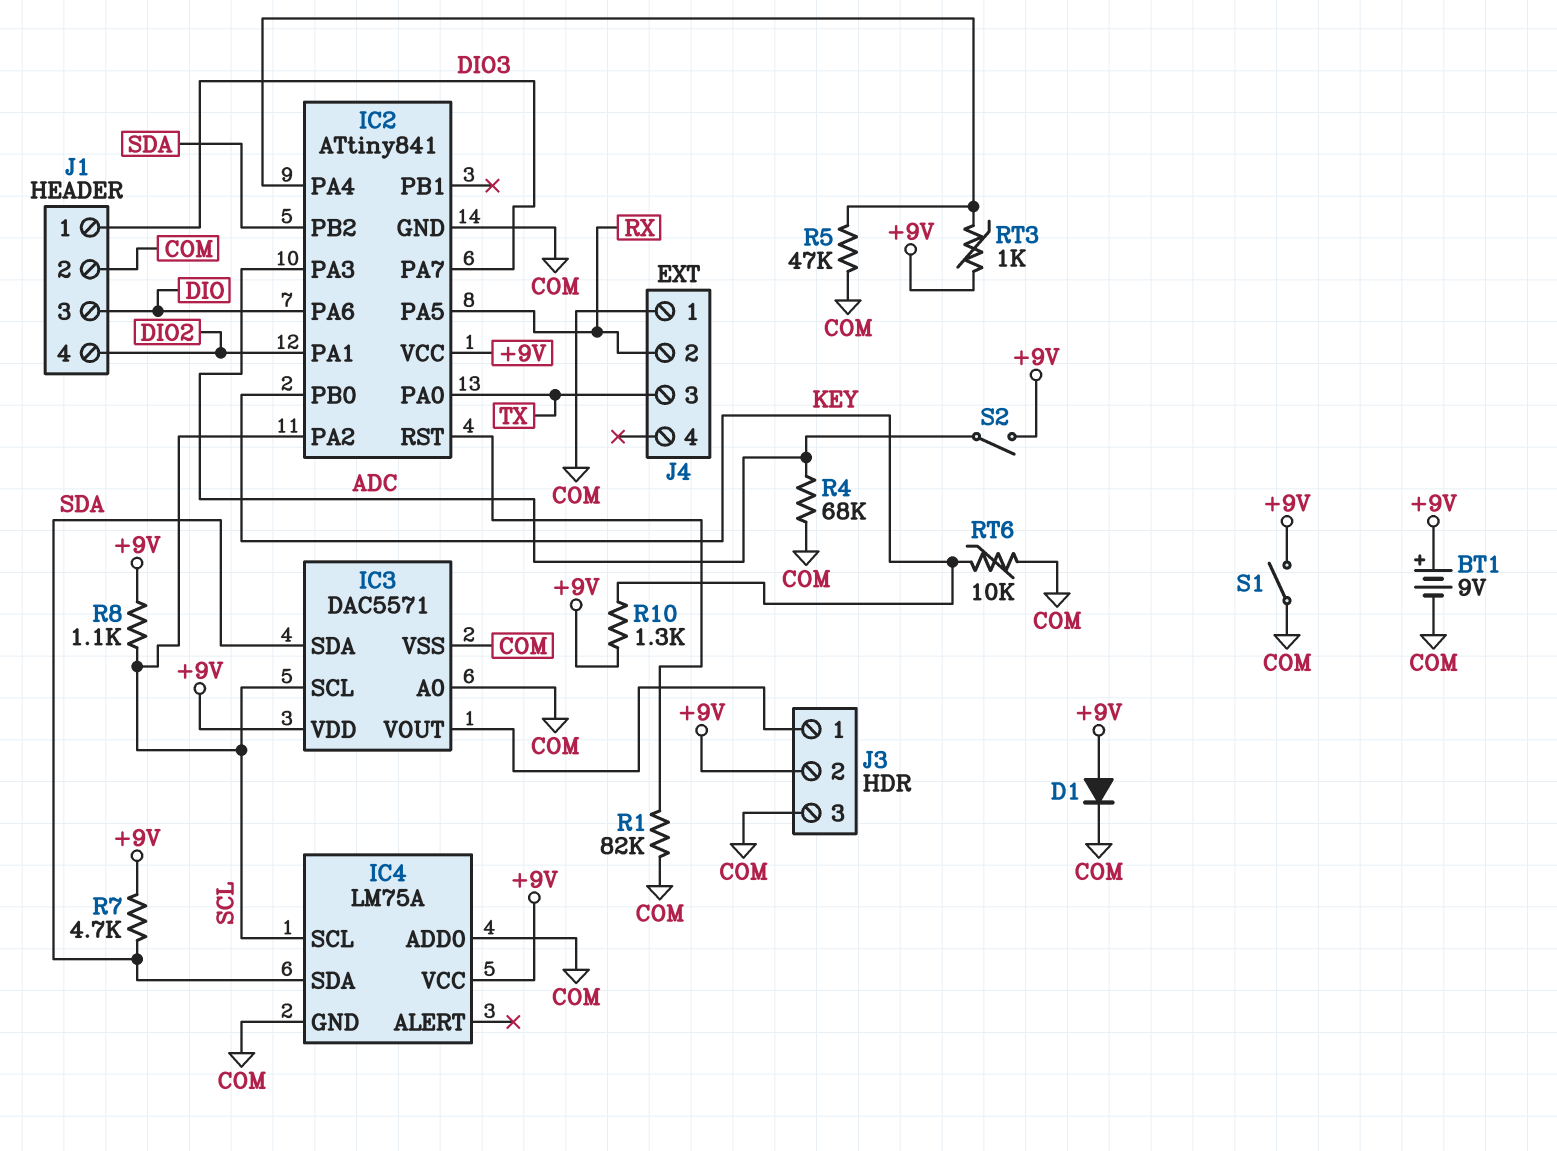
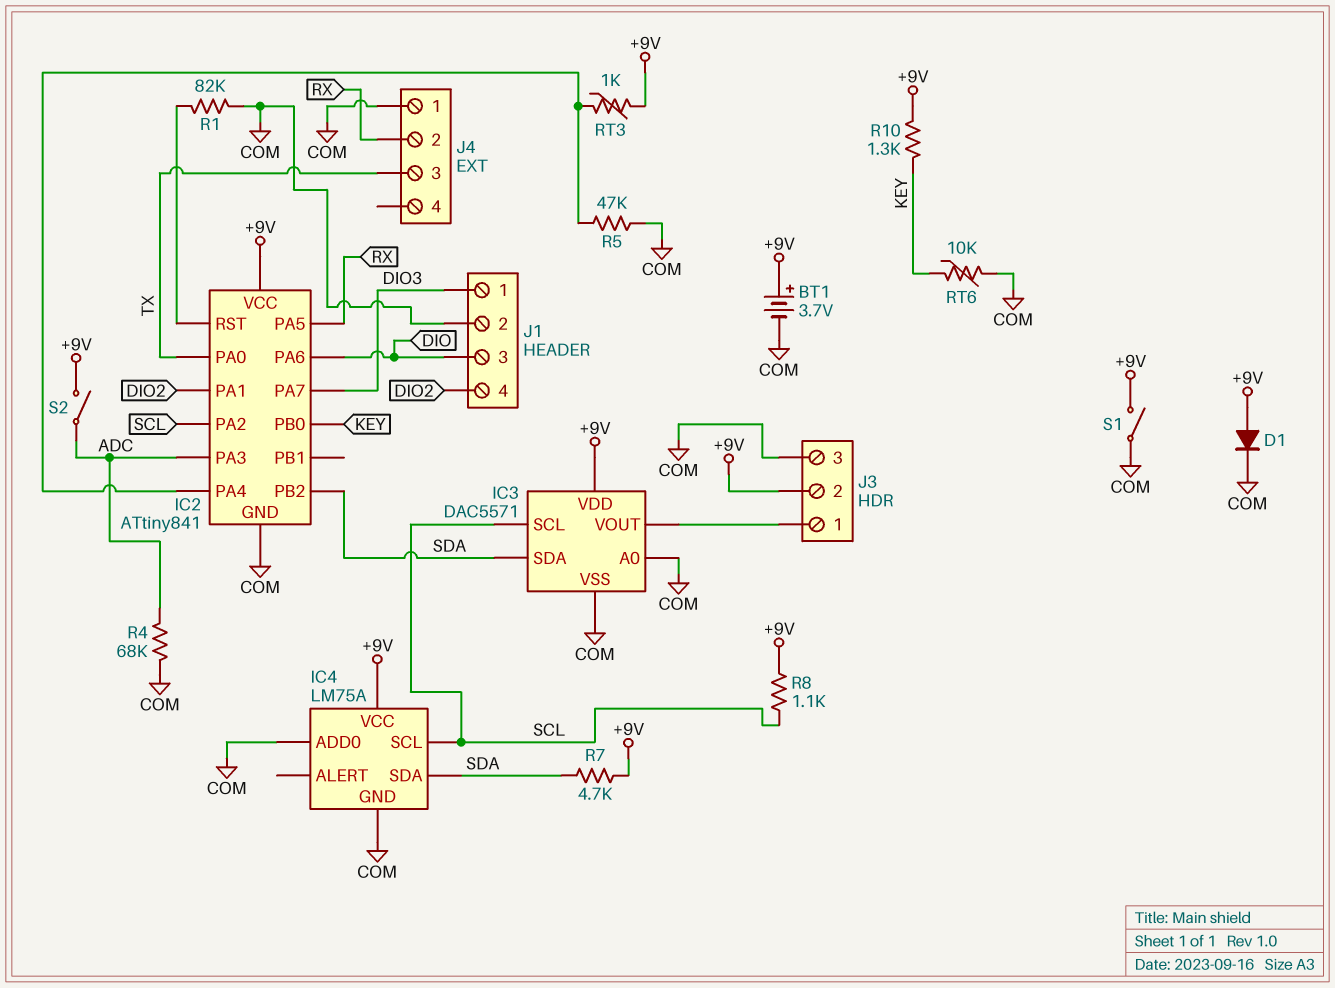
BT1: 9V (plus +9V, minus COM) -> 3.7V (plus +9V, minus COM)

